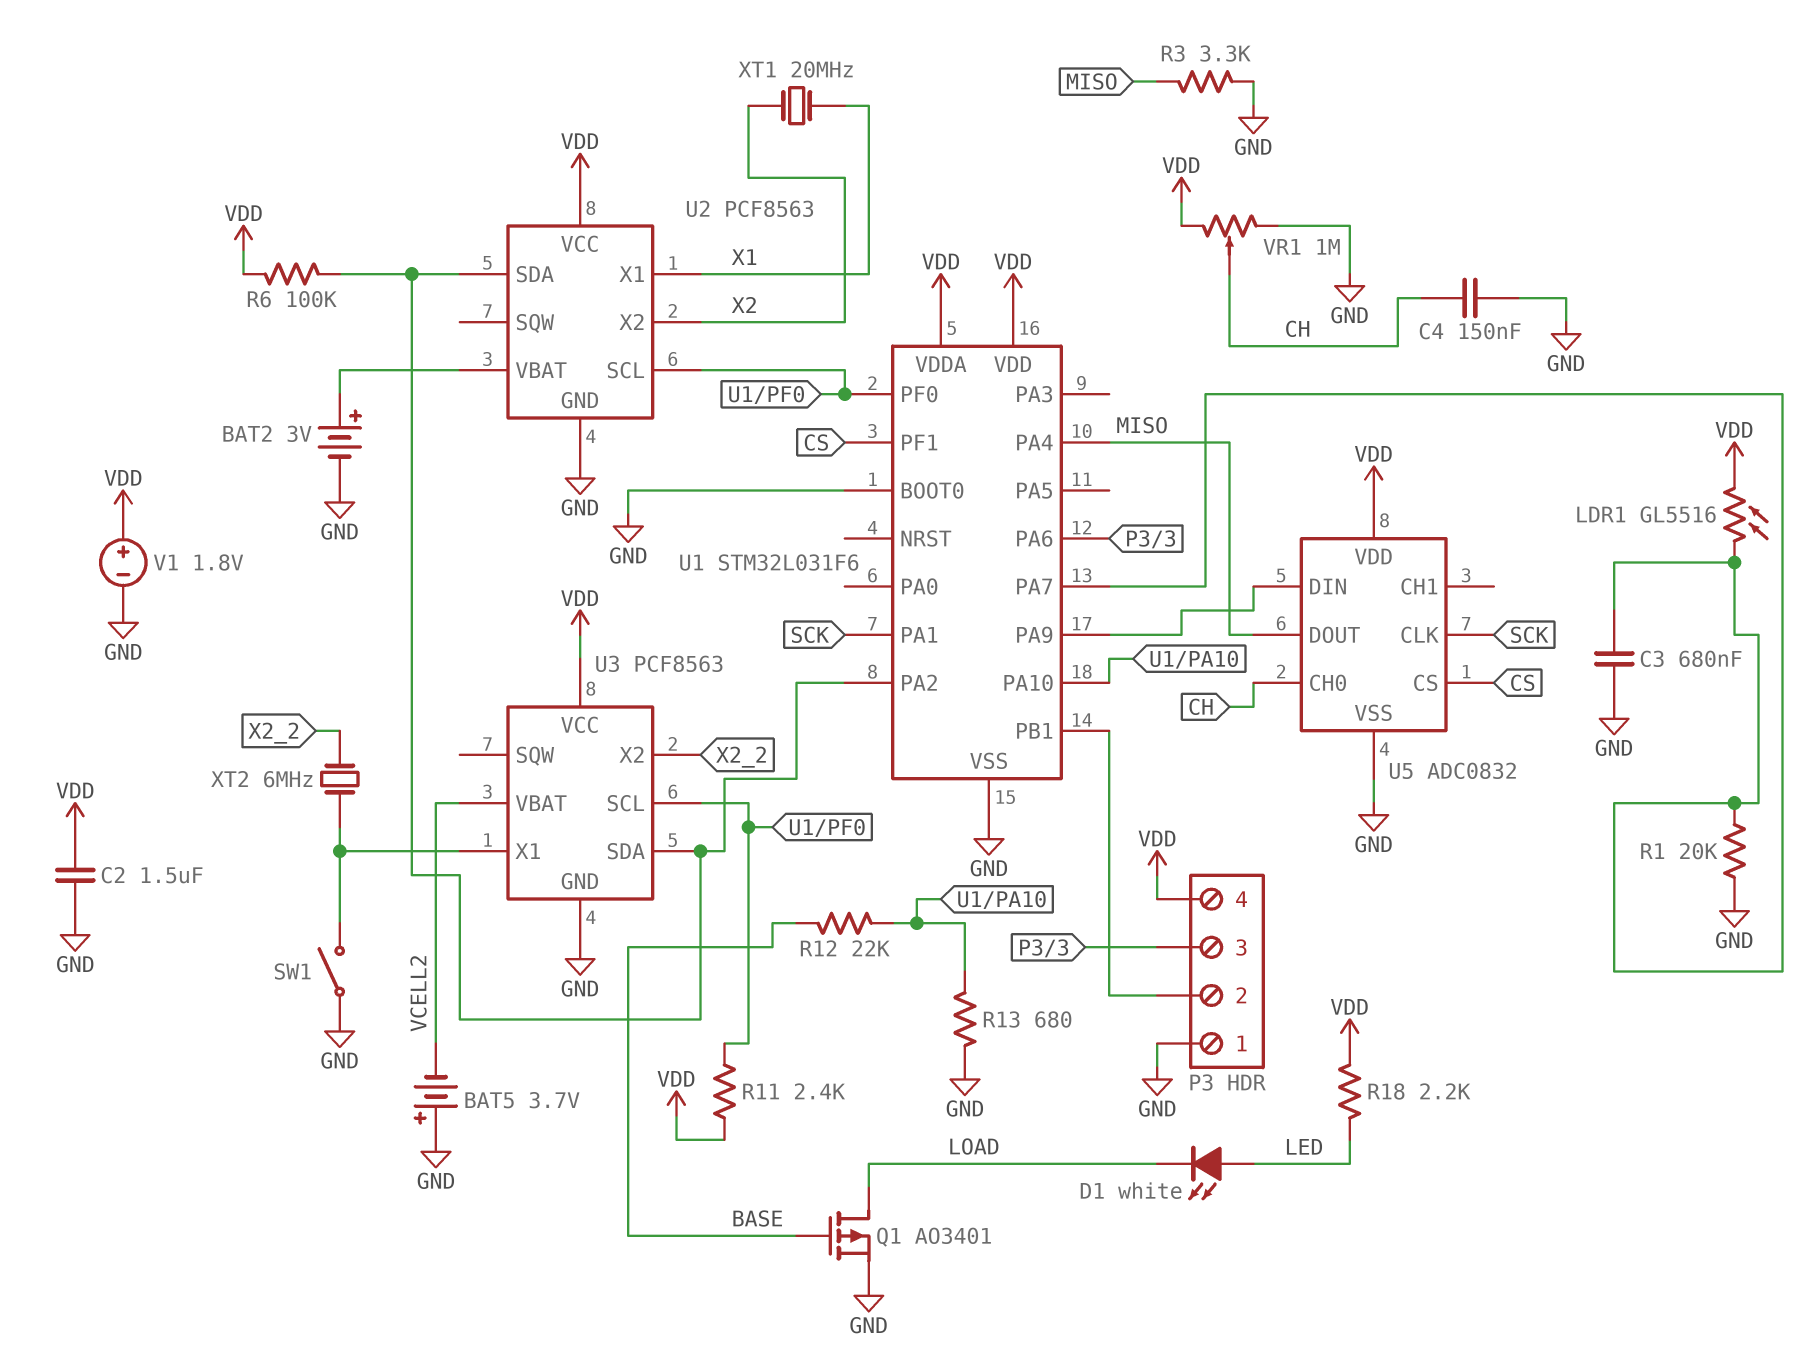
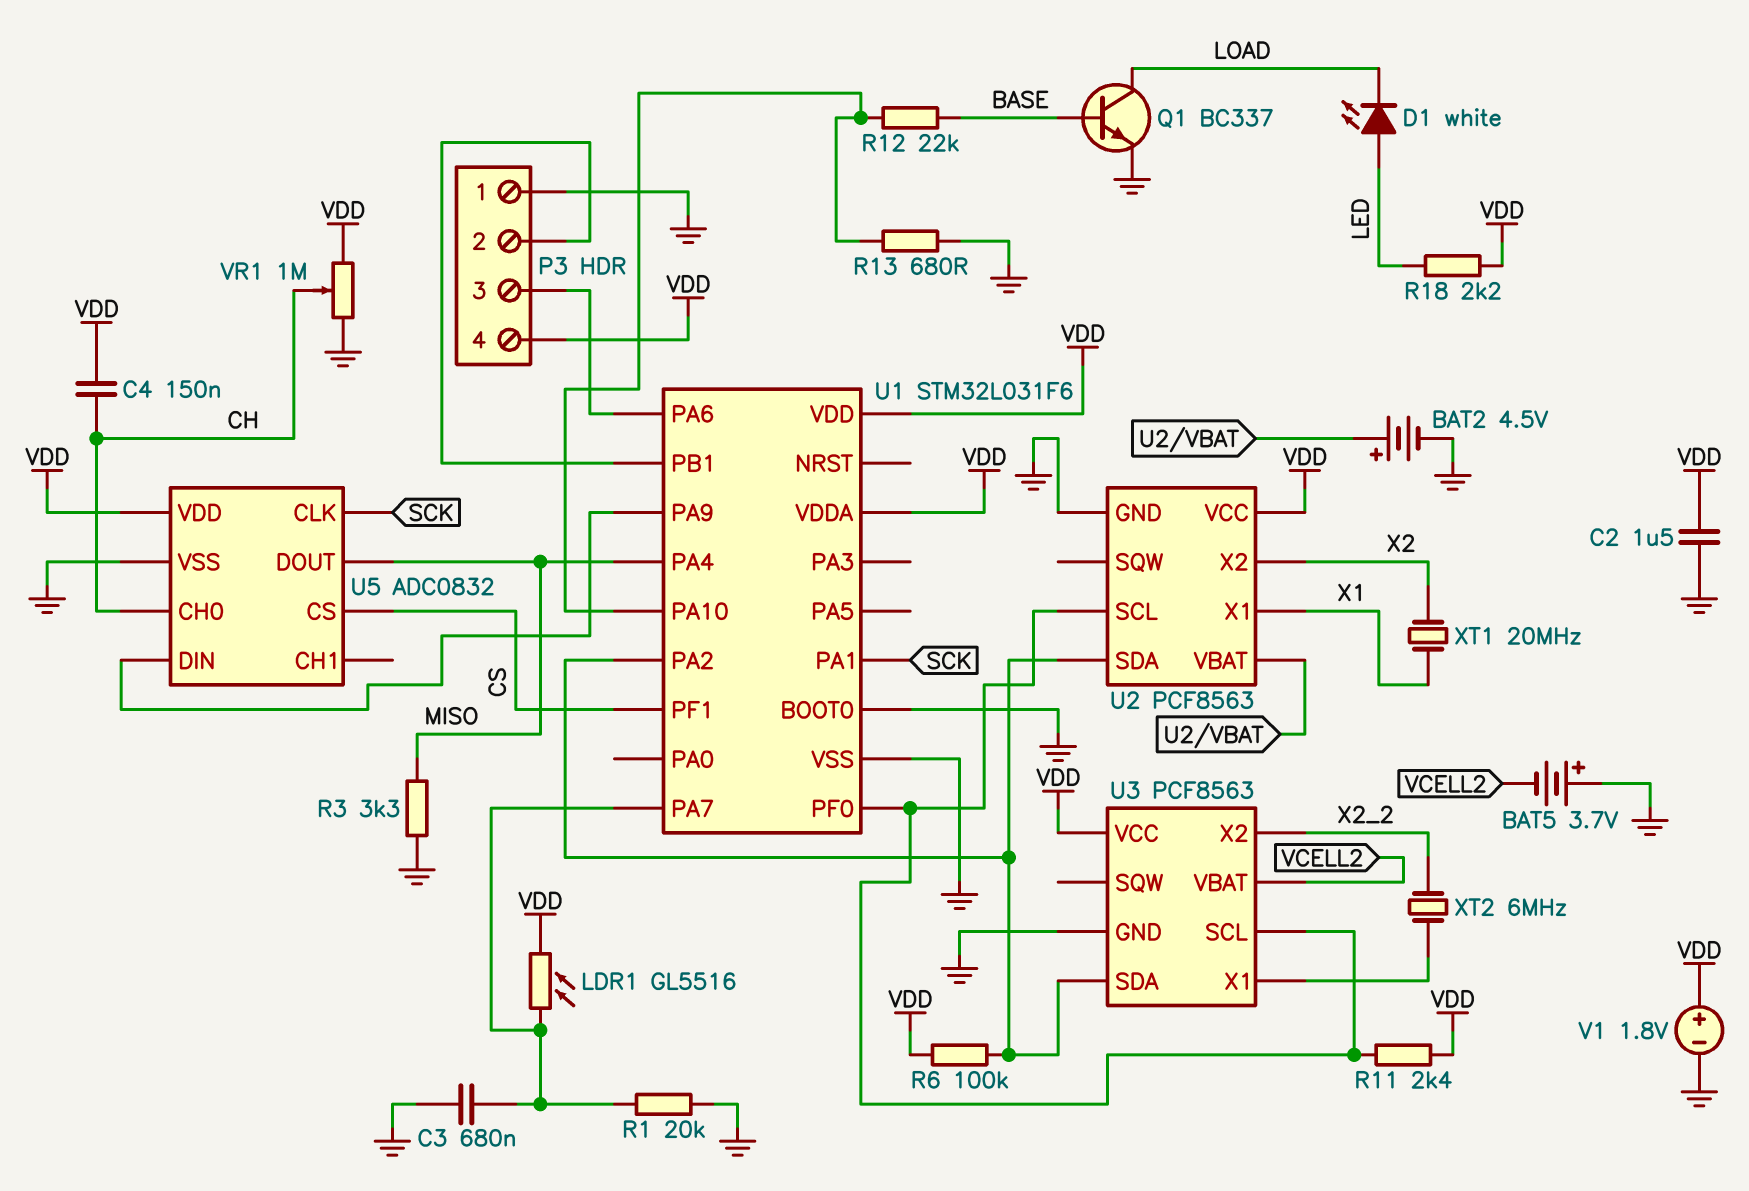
BAT2: 3V (plus U2/VBAT, minus GND) -> 4.5V (plus U2/VBAT, minus GND)
C4: 150nF (CH, GND) -> 150nF (CH, VDD)
Q1: PMOS AO3401 (G BASE, D LOAD, S GND) -> NPN BC337 (B BASE, C LOAD, E GND)
SW1: switch (GND, U3/X1) -> none

